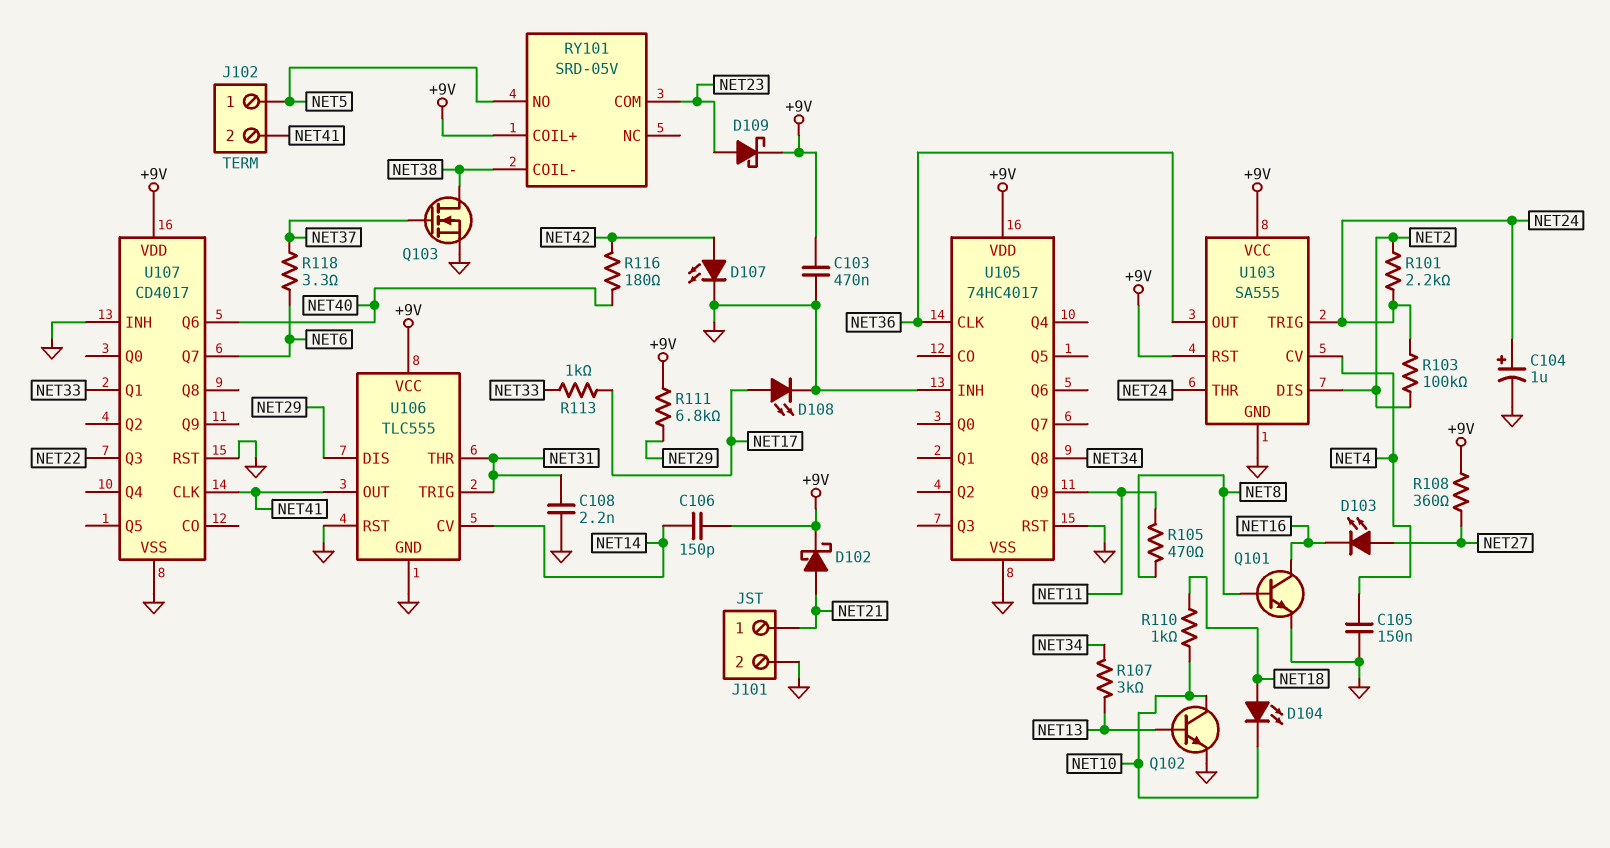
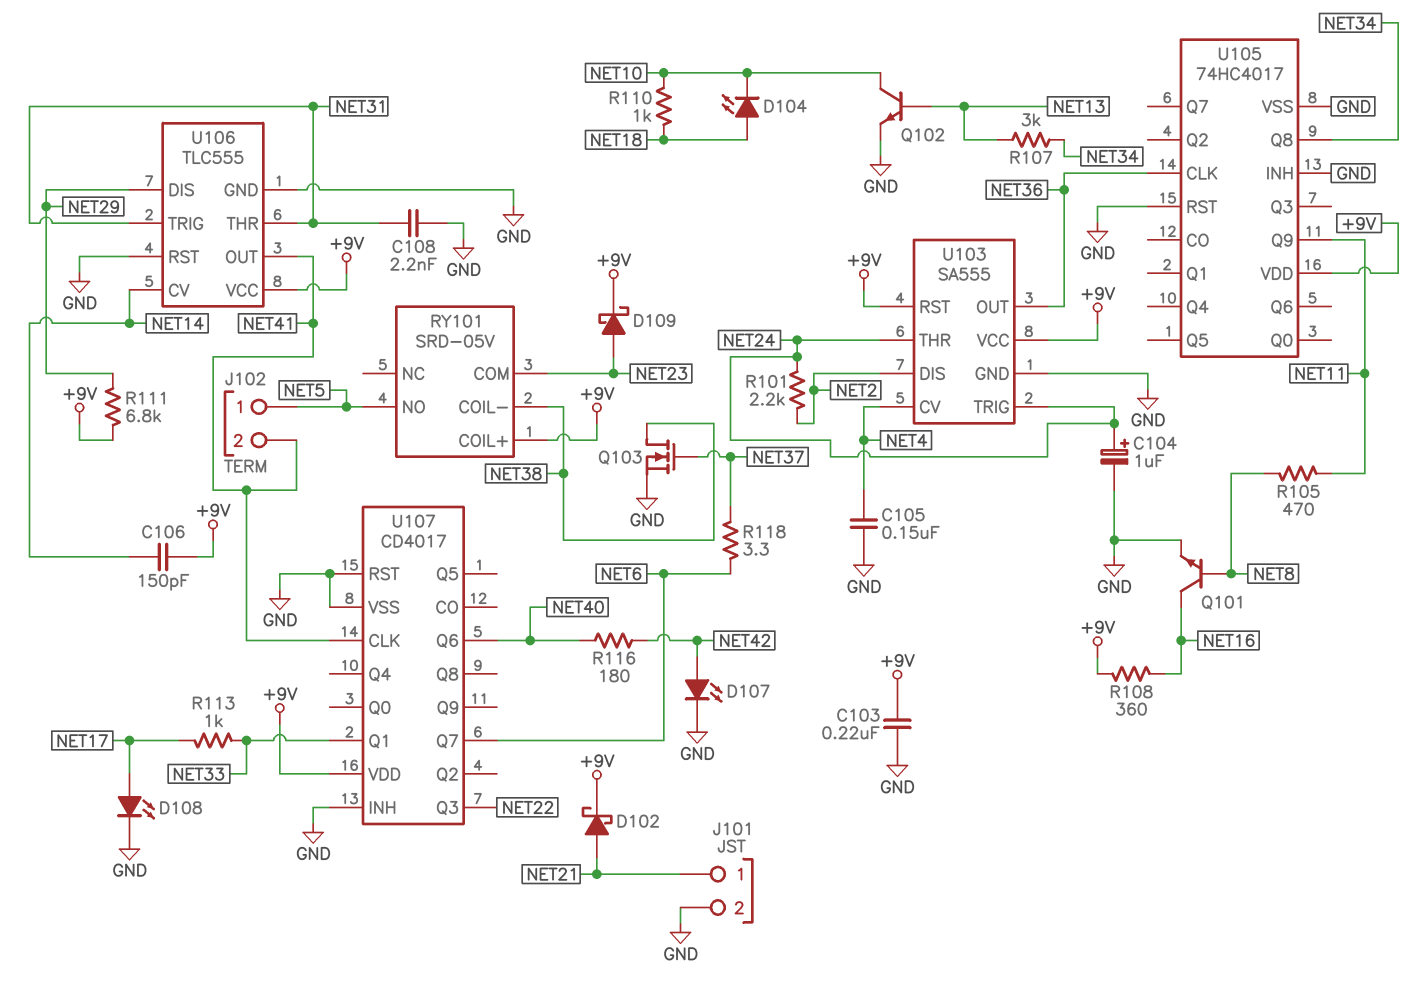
C103: 470nF (+9V, GND) -> 220nF (+9V, GND)
D103: LED (A NET27, K NET16) -> none
R103: 100k (NET2, NET24) -> none
R108: 360 (+9V, NET27) -> 360 (+9V, NET16)

